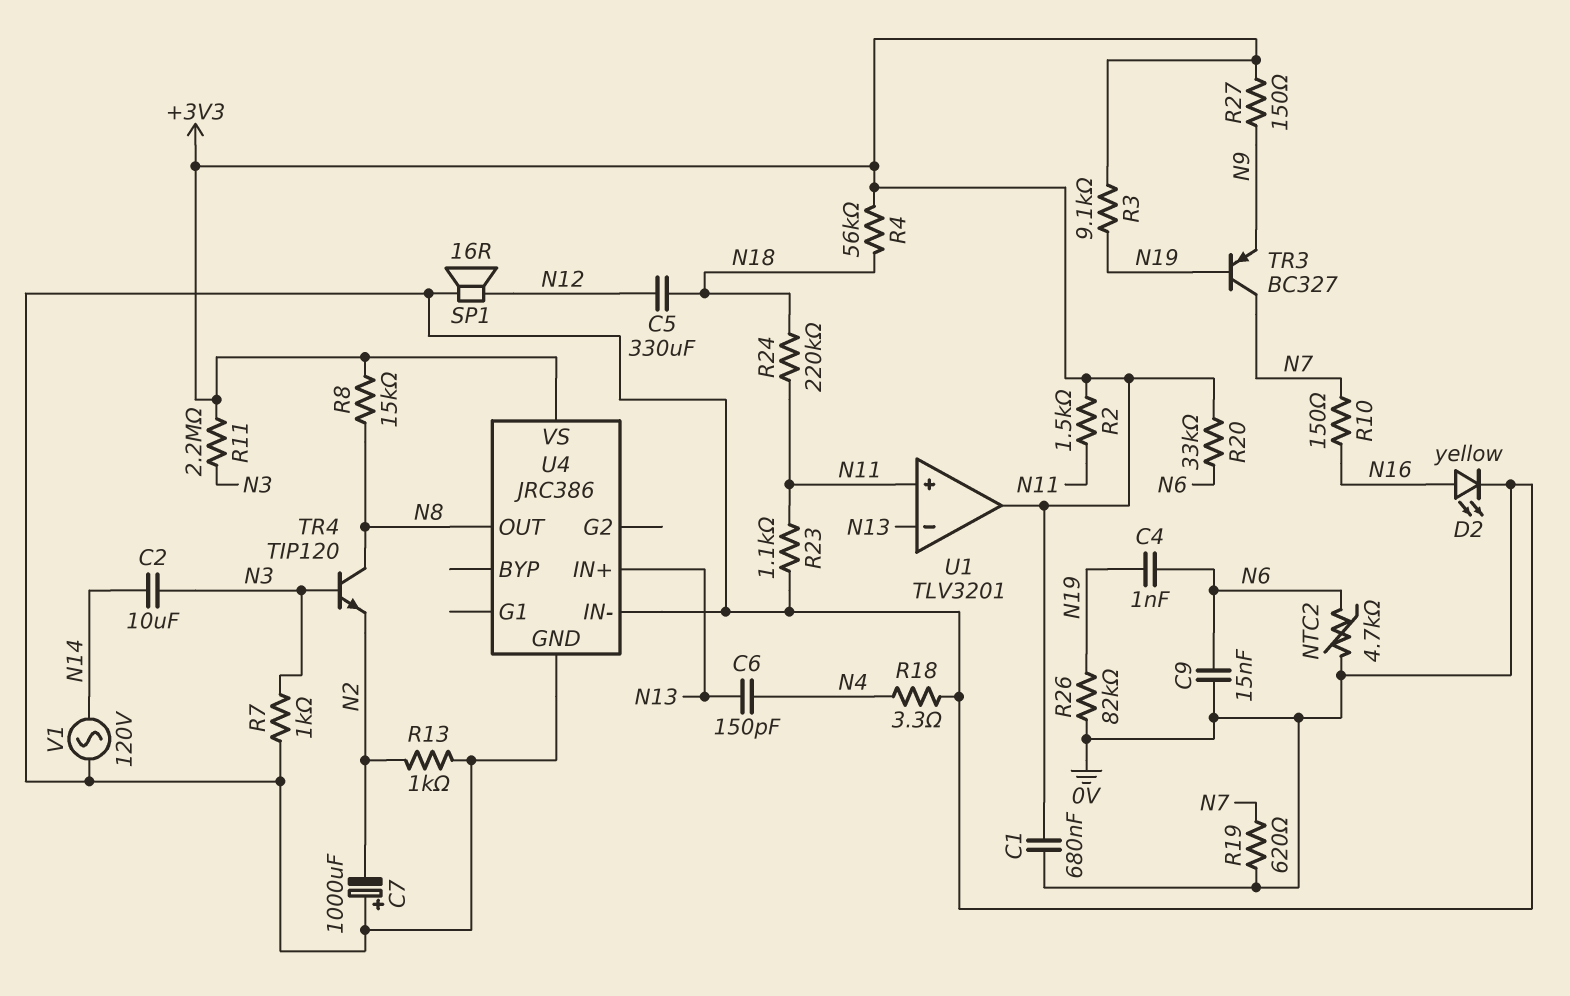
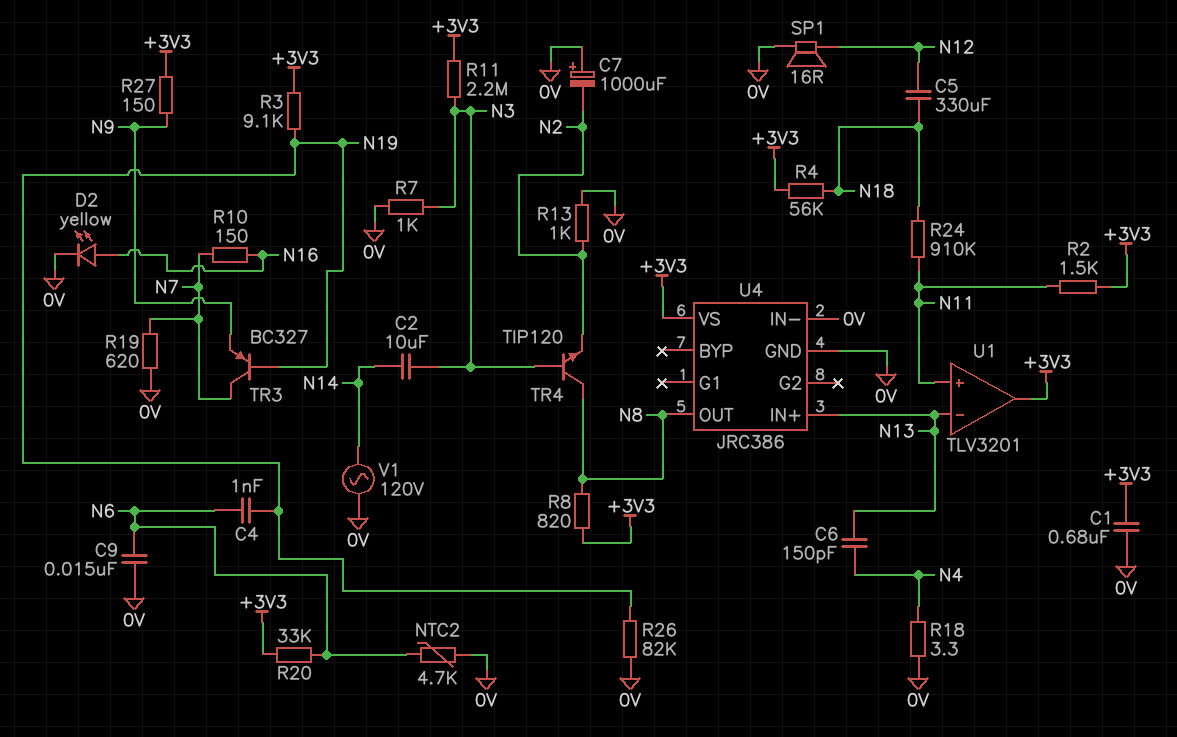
R8: 15k (+3V3, N8) -> 820 (+3V3, N8)
R23: 1.1k (0V, N11) -> none
R24: 220k (N11, N18) -> 910k (N11, N18)

